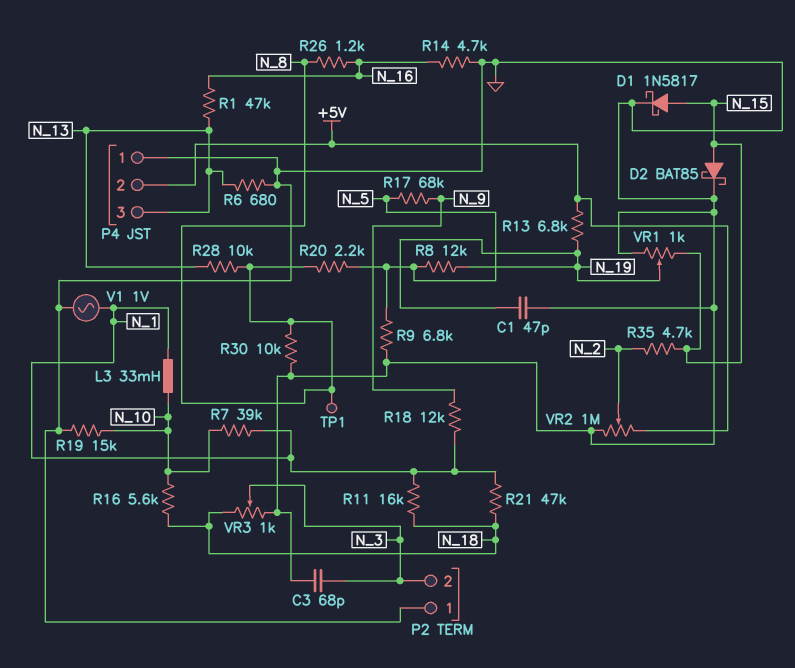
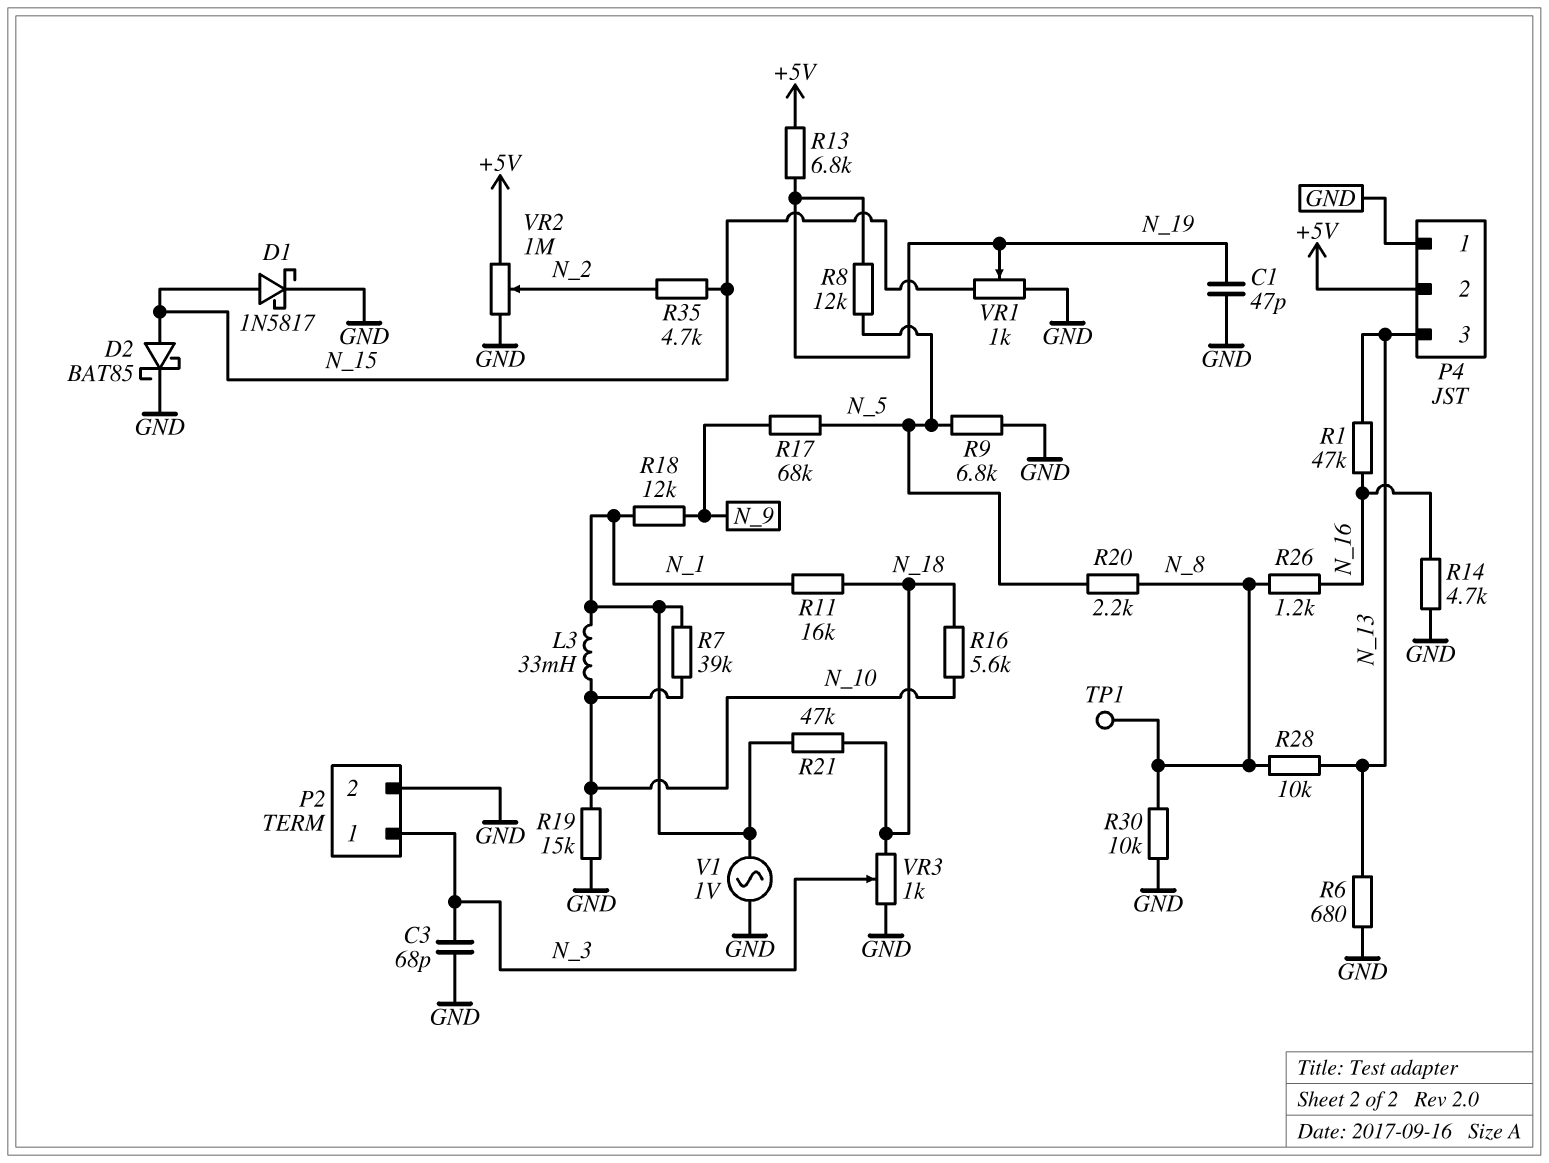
P2 pin 1: GND -> N_3
P2 pin 2: N_3 -> GND

